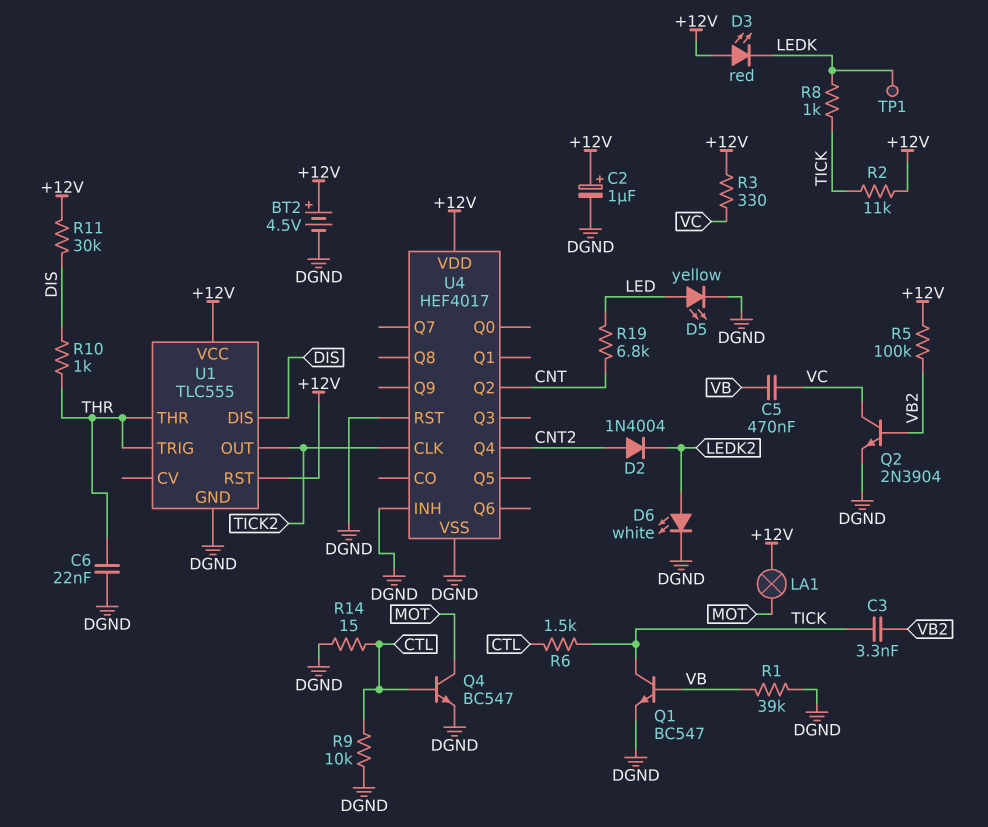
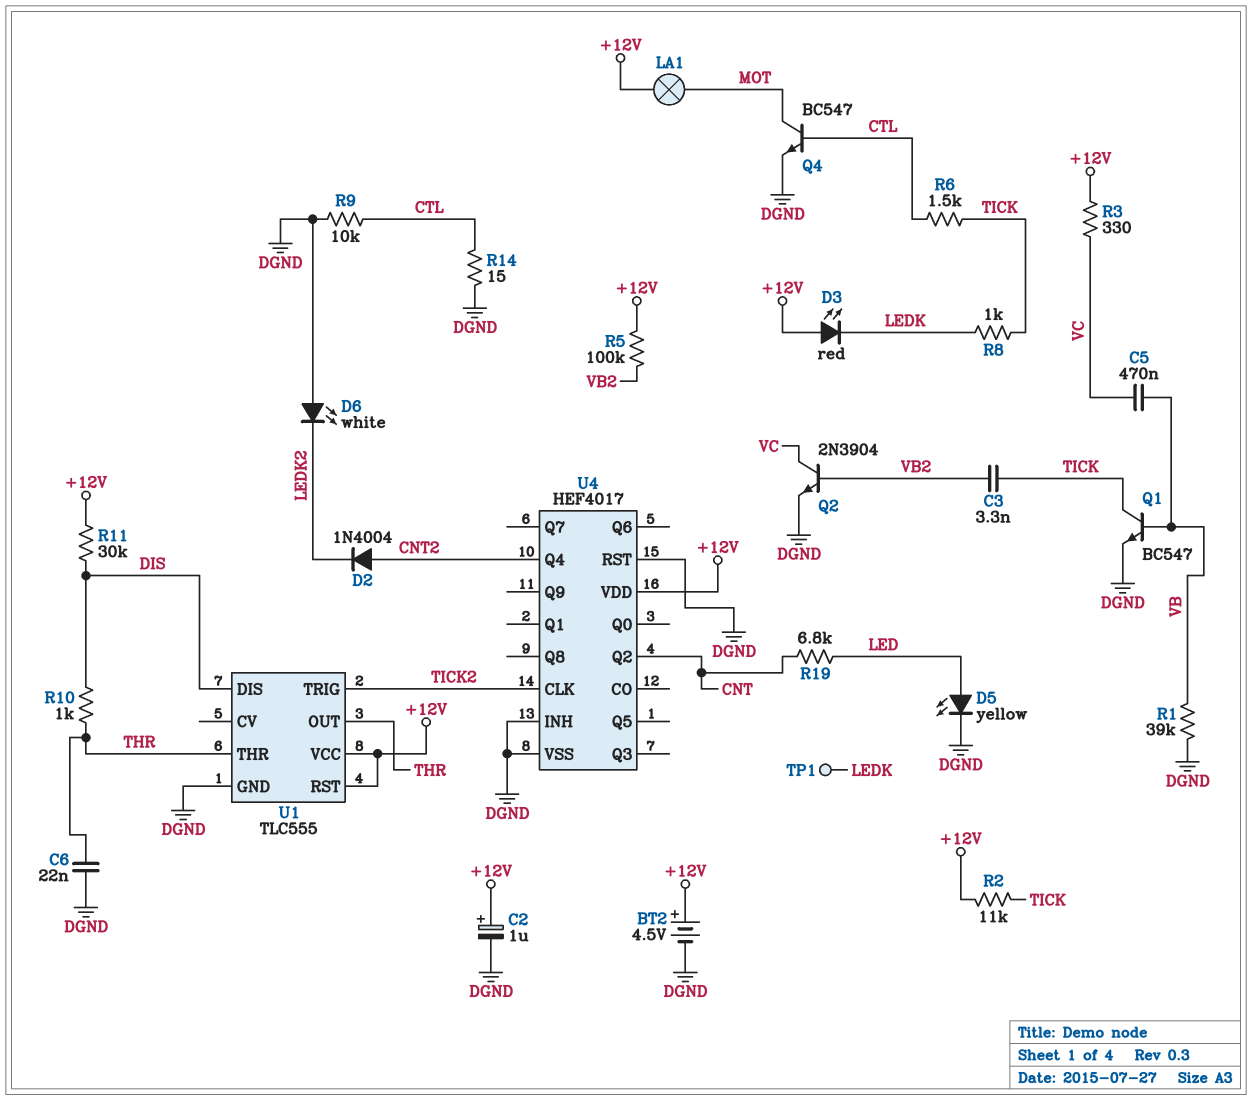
D6: LED white (A LEDK2, K DGND) -> LED white (A DGND, K LEDK2)
U1 pin OUT: TICK2 -> THR
U1 pin TRIG: THR -> TICK2

